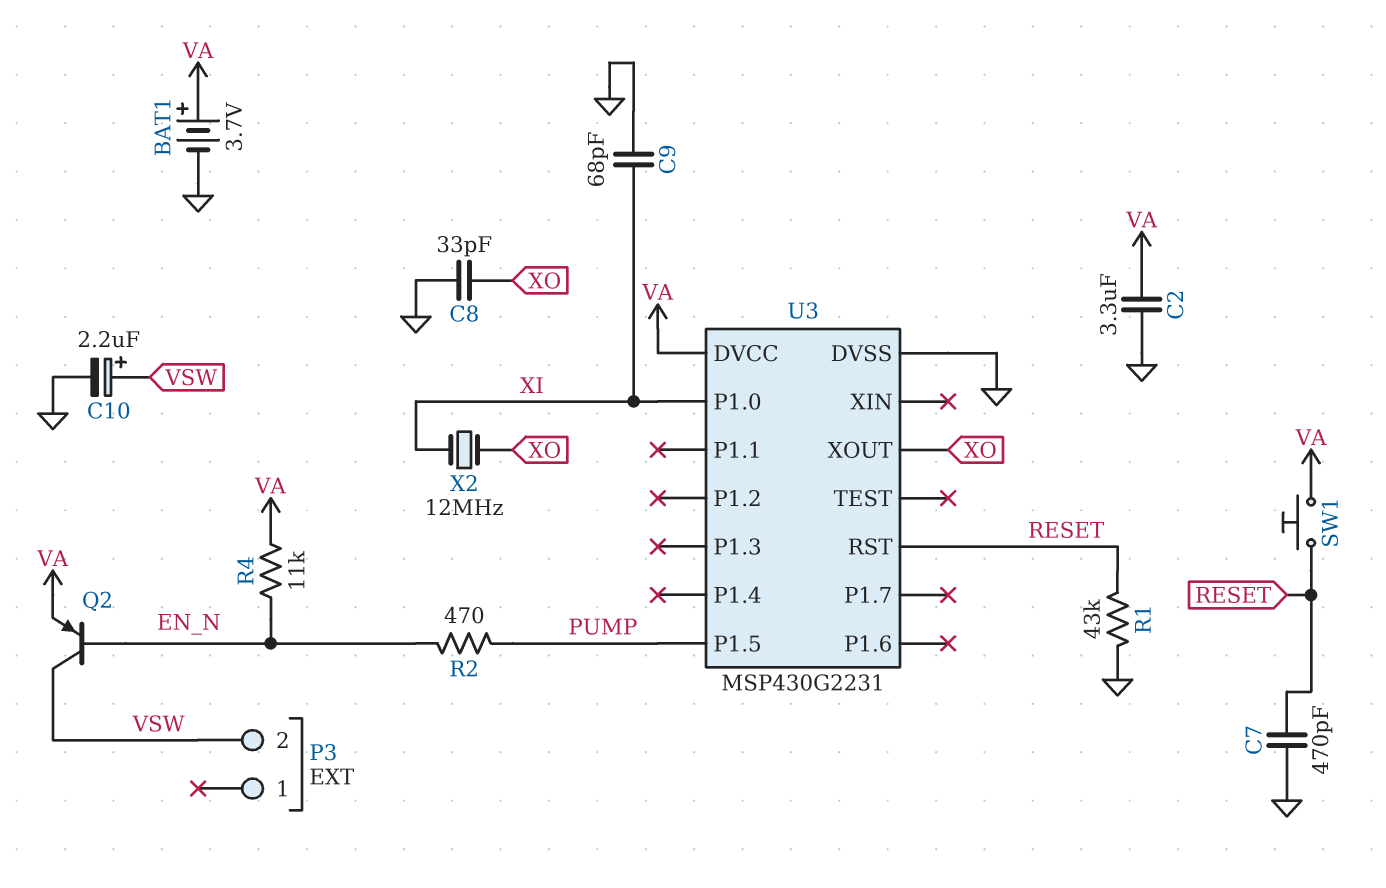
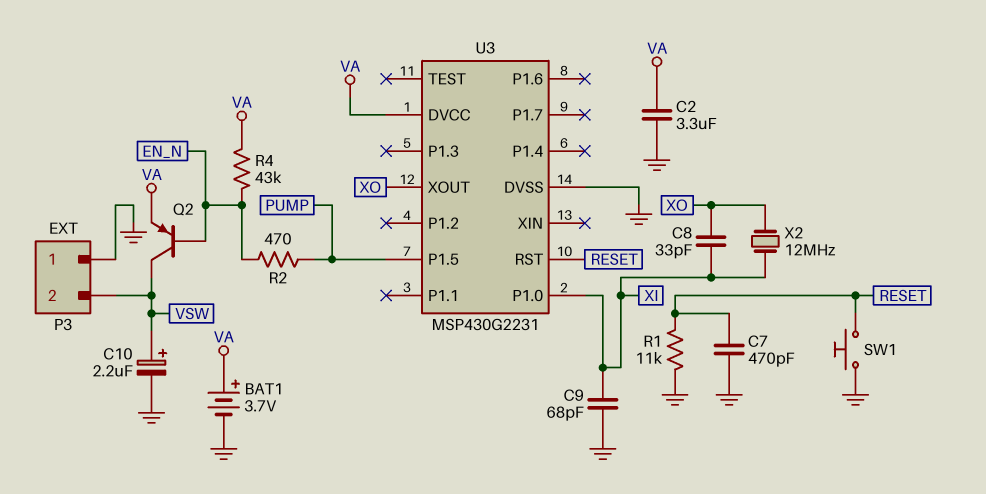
C8: 33pF (GND, XO) -> 33pF (XI, XO)
P3 pin 1: none -> GND
R1: 43k (GND, RESET) -> 11k (GND, RESET)
R4: 11k (EN_N, VA) -> 43k (EN_N, VA)
SW1: button (RESET, VA) -> button (GND, RESET)

